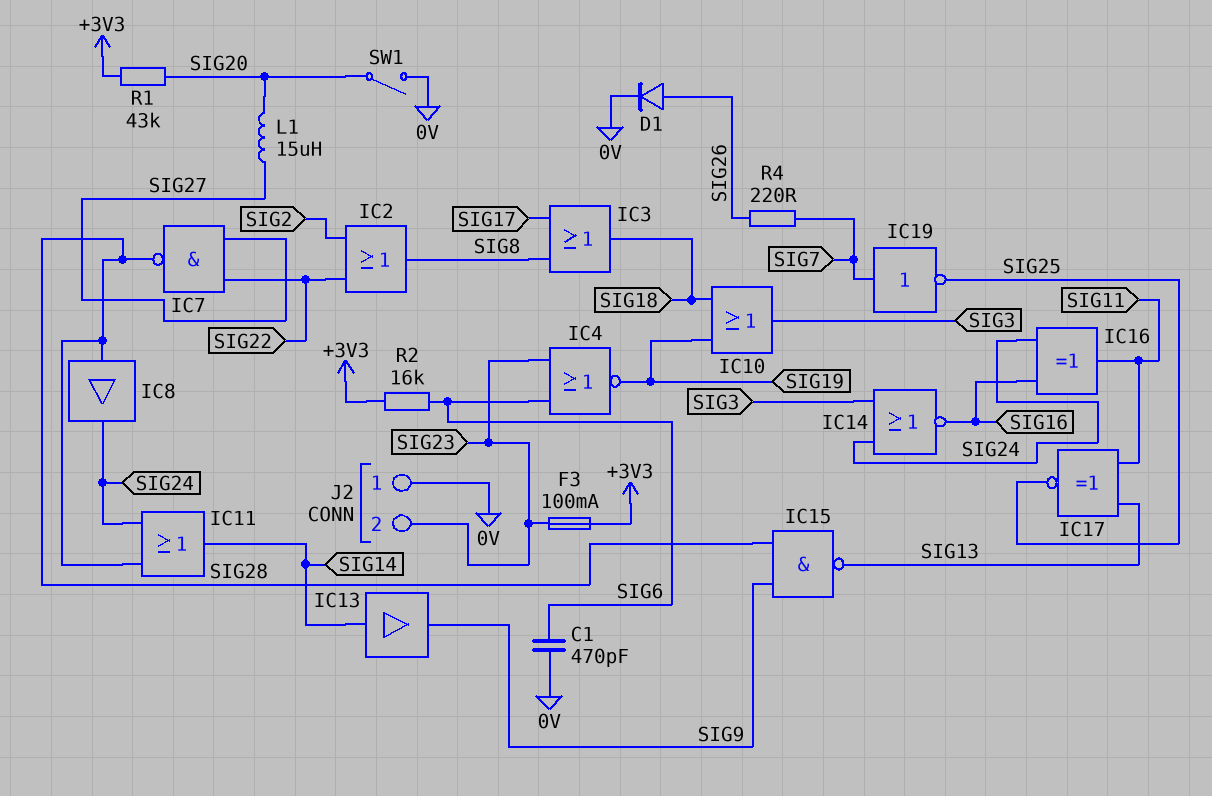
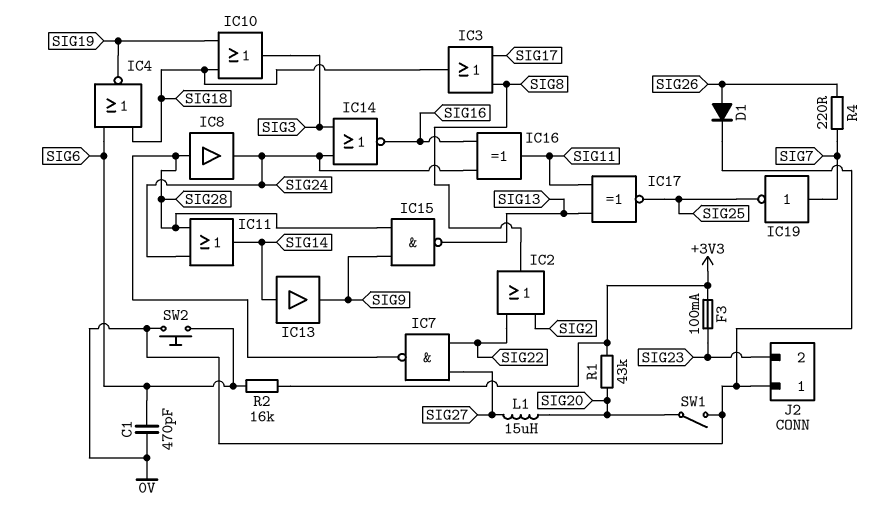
IC4: NOR (in SIG6, in SIG23, out SIG19) -> NOR (in SIG6, in SIG18, out SIG19)
SW2: none -> button (0V, SIG6)

